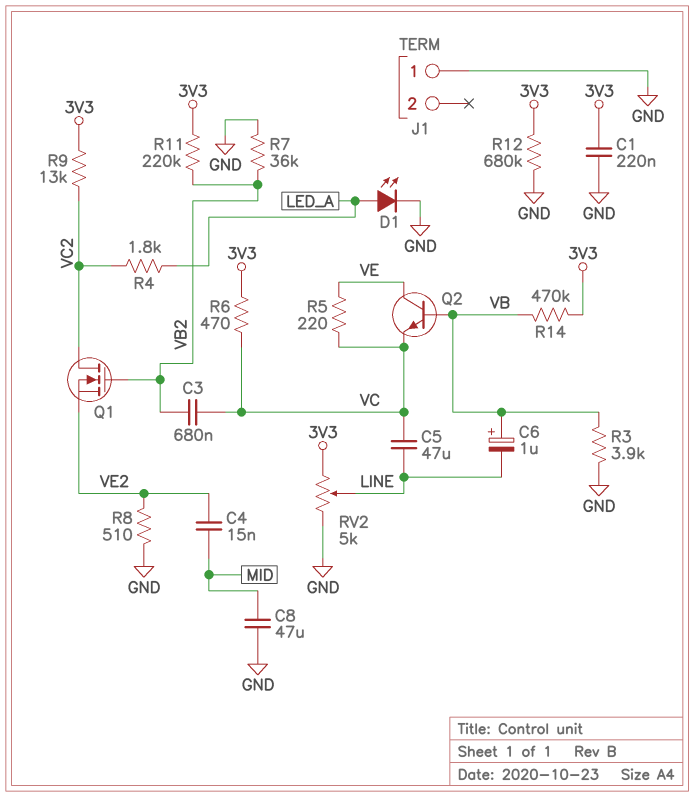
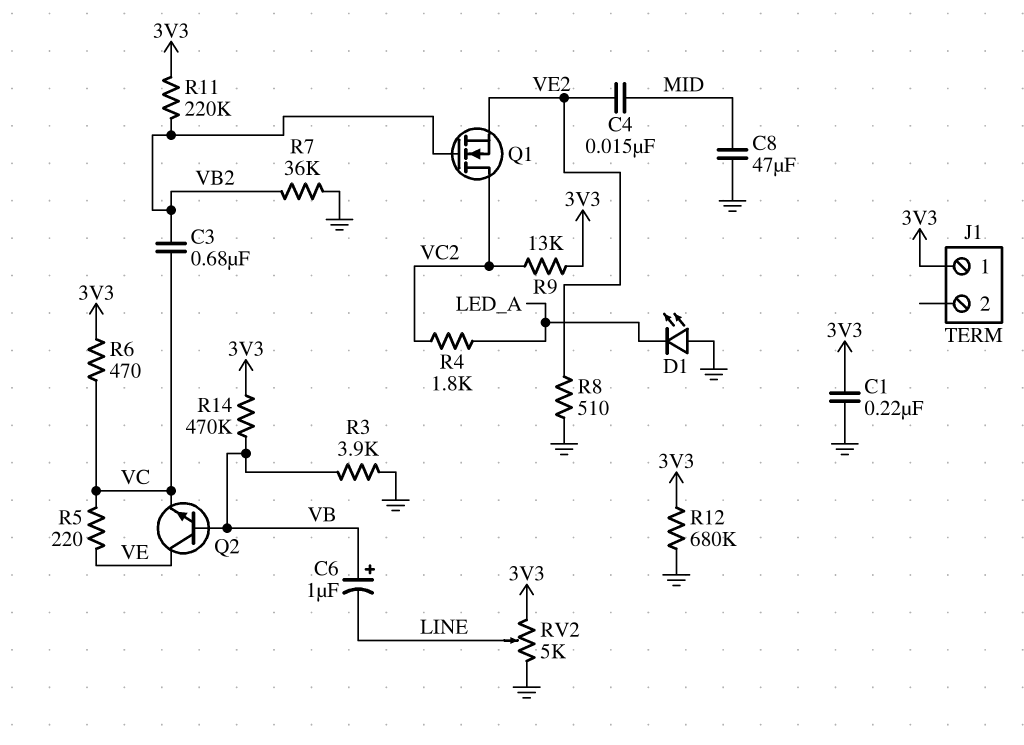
C5: 47uF (LINE, VC) -> none
D1: LED (A LED_A, K GND) -> LED (A GND, K LED_A)
J1 pin 1: GND -> 3V3

